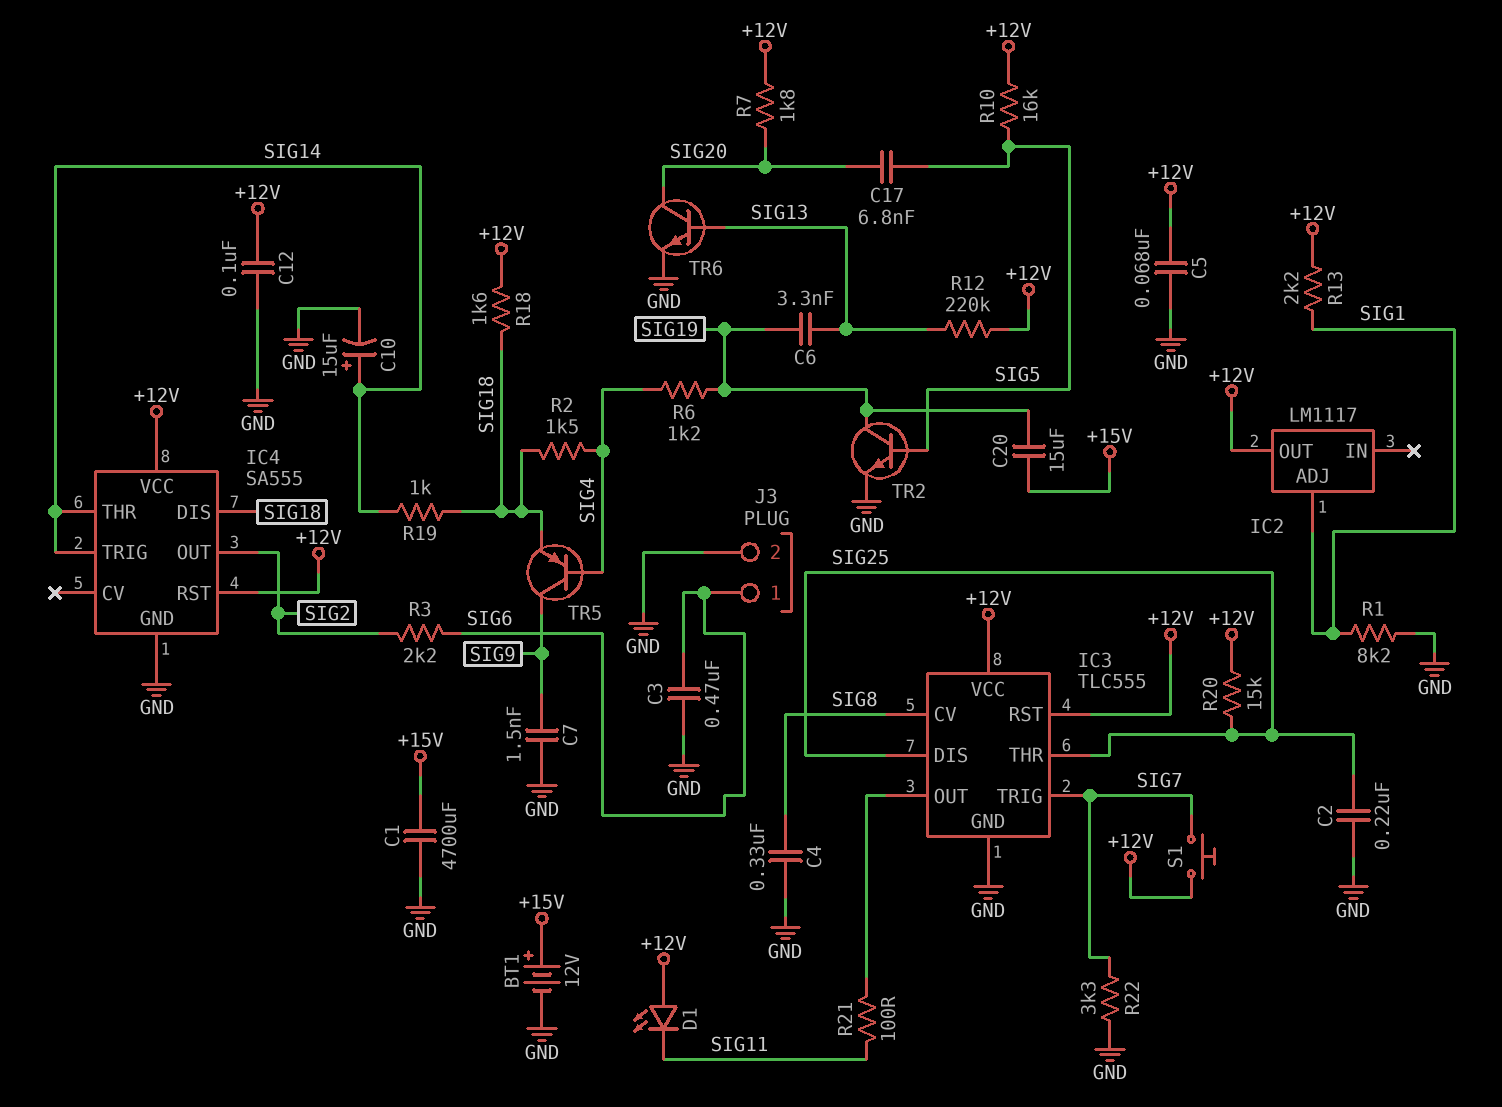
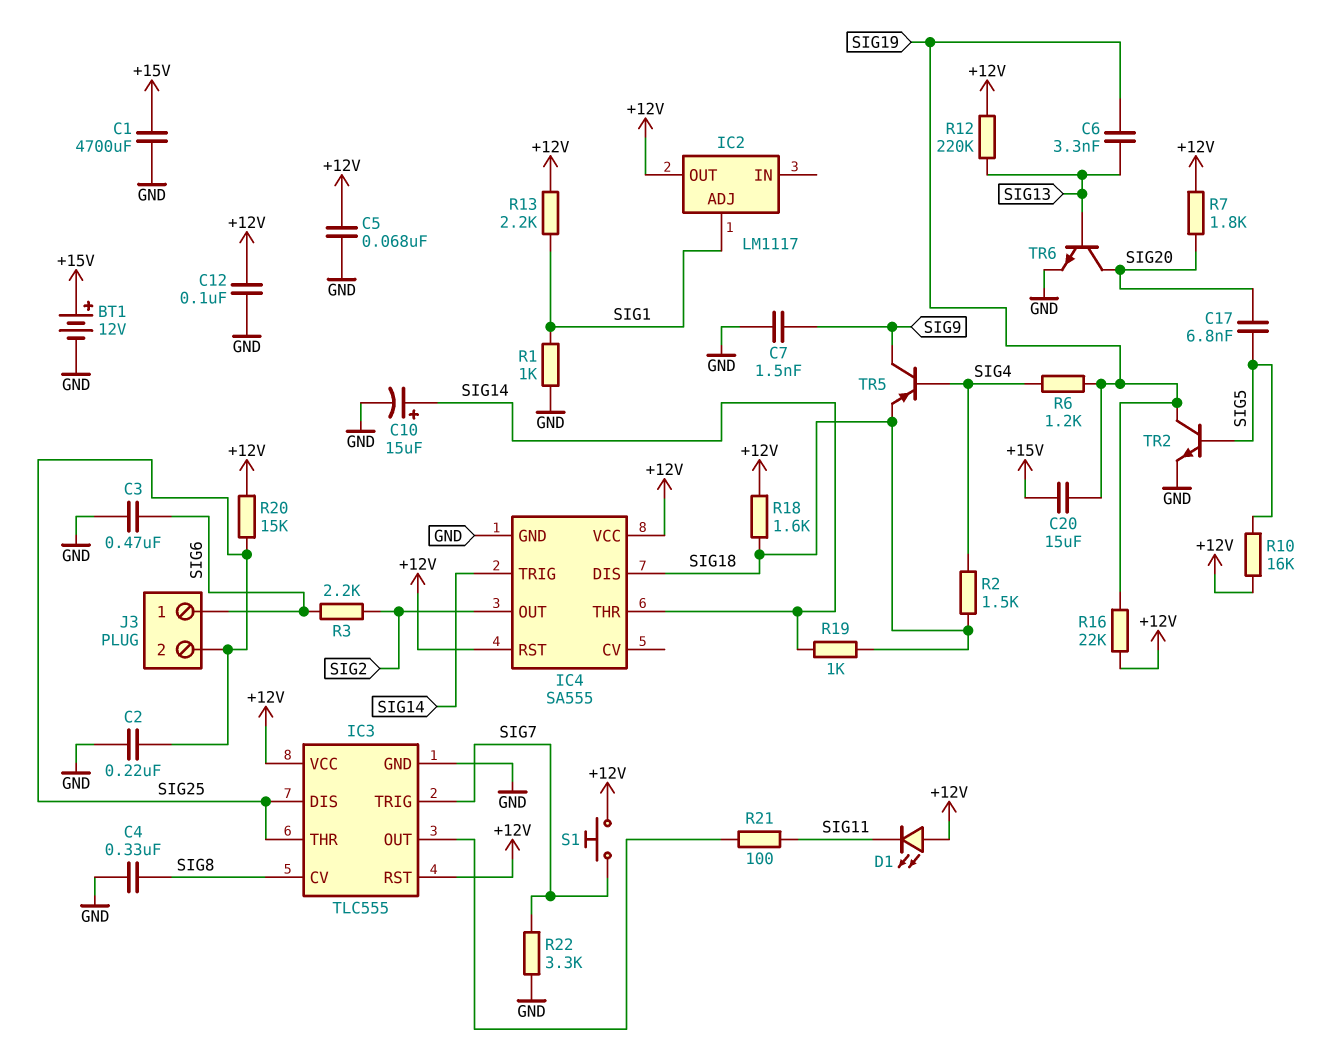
J3 pin 2: GND -> SIG25
R1: 8.2k (GND, SIG1) -> 1k (GND, SIG1)
R16: none -> 22k (+12V, SIG19)

